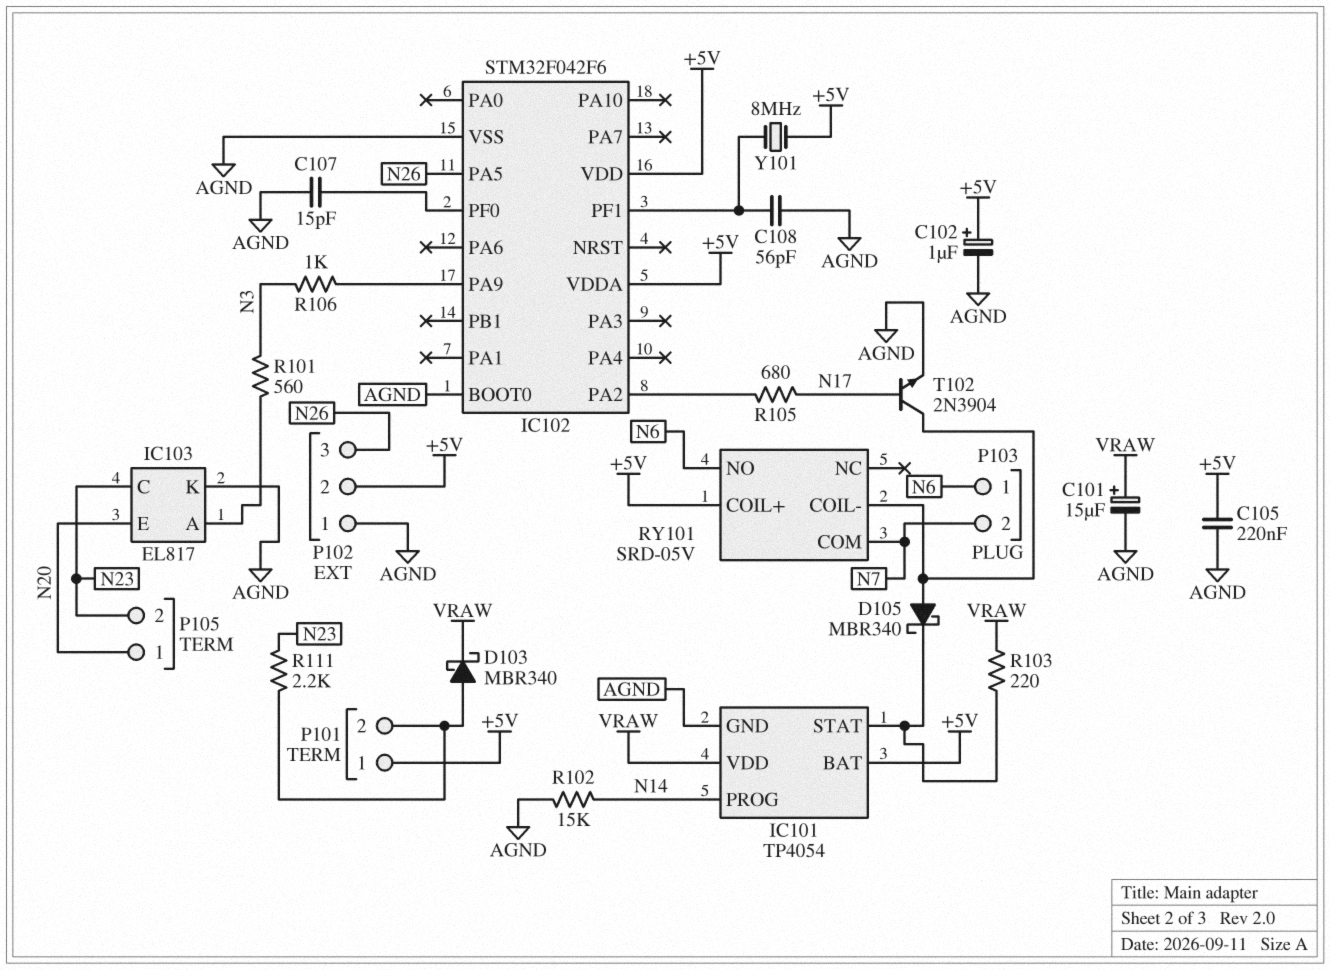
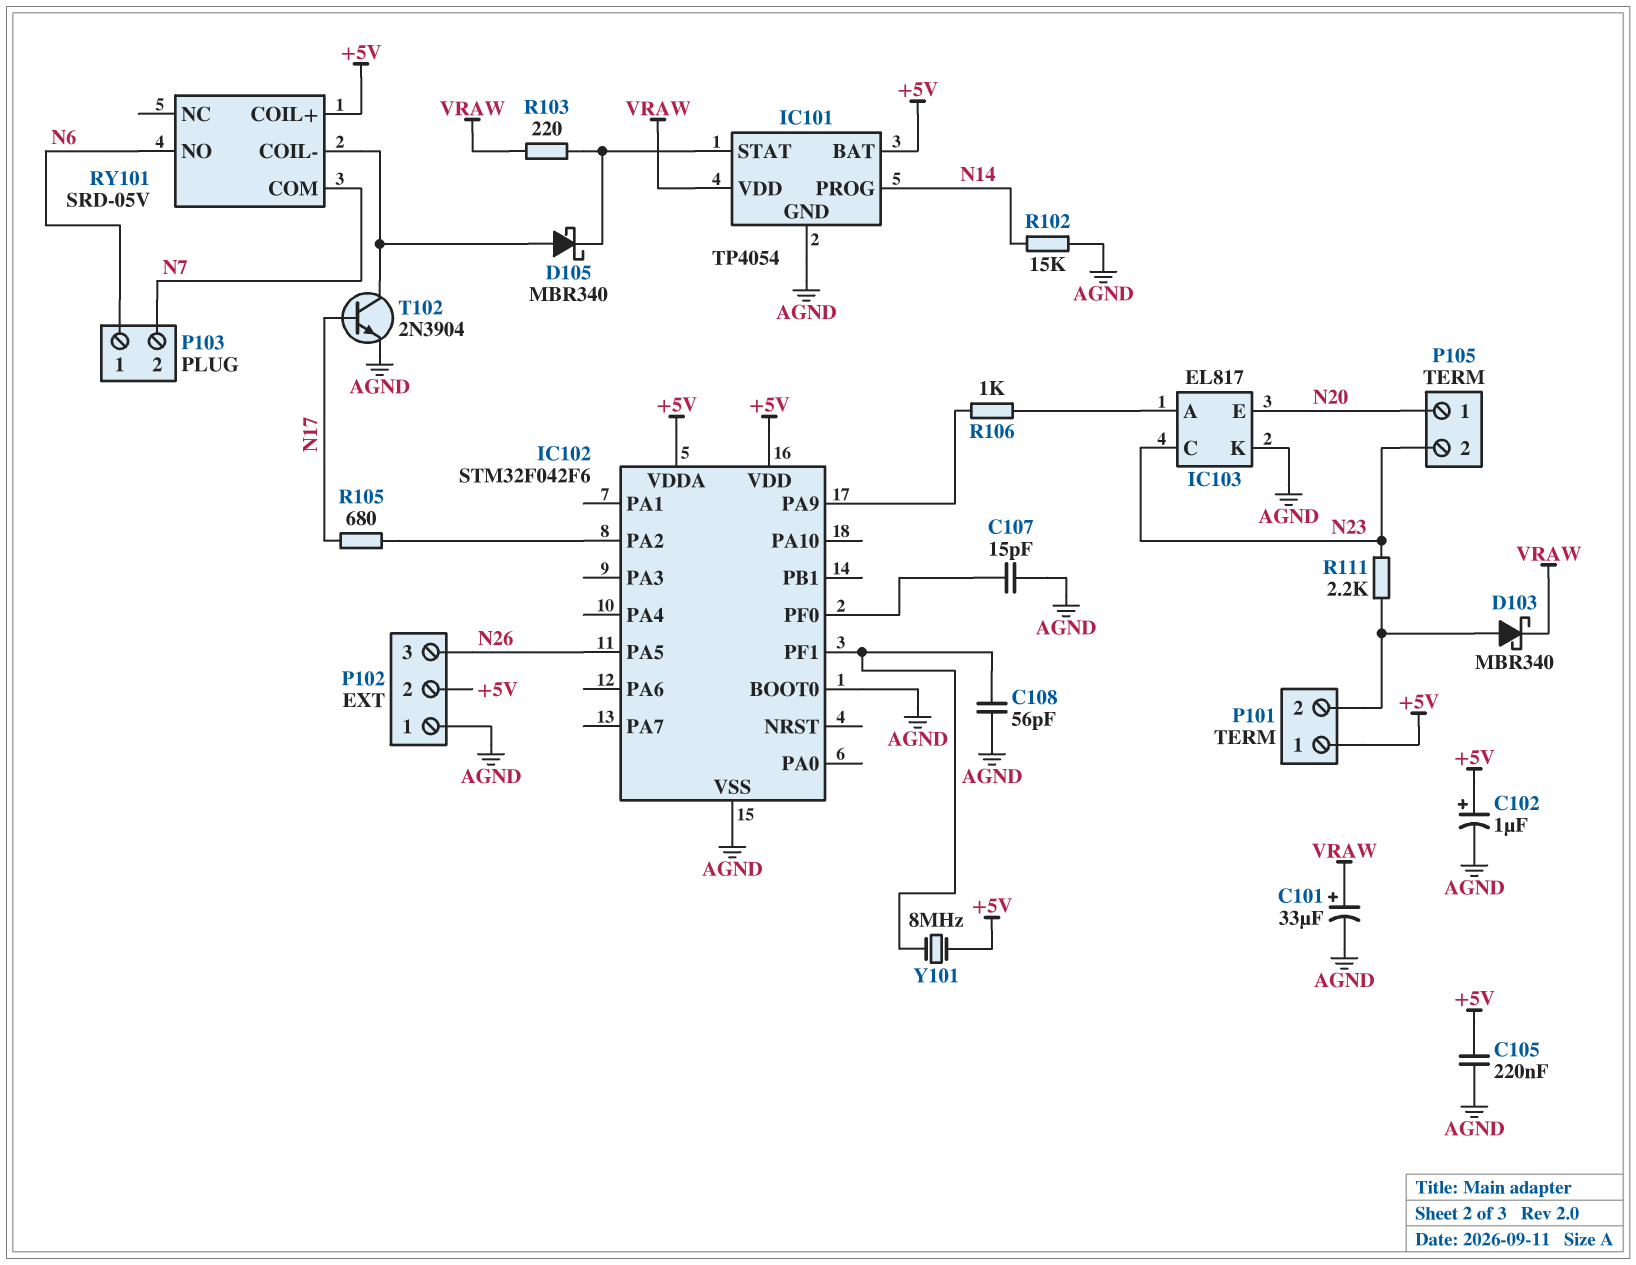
C101: 15uF (plus VRAW, minus AGND) -> 33uF (plus VRAW, minus AGND)
R101: 560 (IC103/A, N3) -> none
R106: 1k (IC102/PA9, N3) -> 1k (IC102/PA9, IC103/A)

